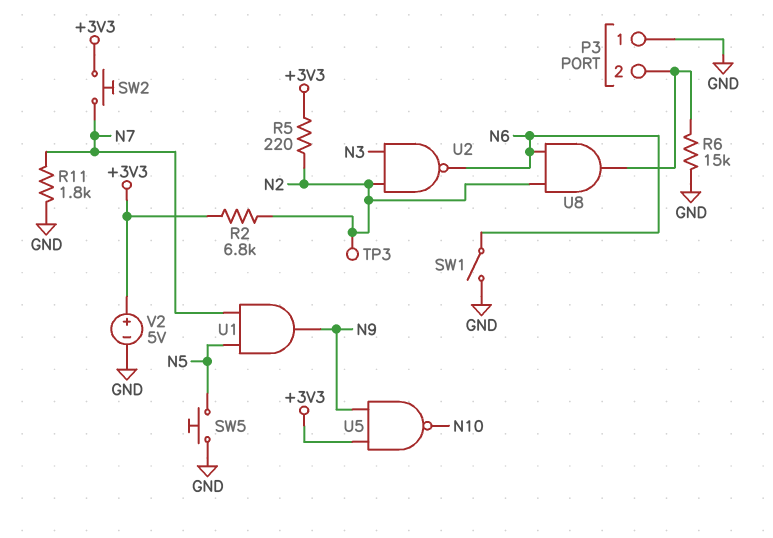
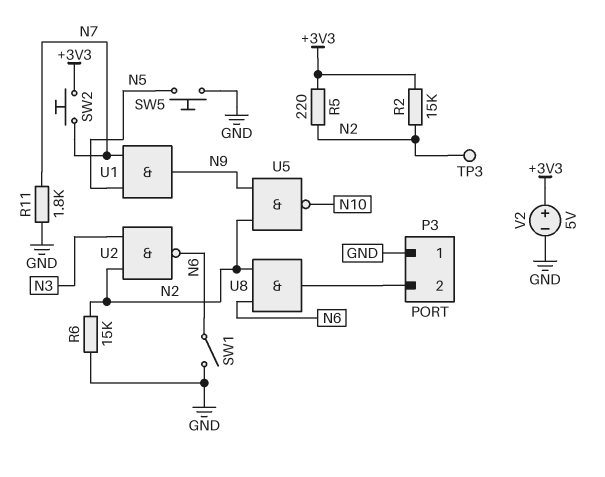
R2: 6.8k (+3V3, N2) -> 15k (+3V3, N2)
R6: 15k (GND, P3/2) -> 15k (GND, N2)
U5: NAND (in +3V3, in N9, out N10) -> NAND (in N2, in N9, out N10)

